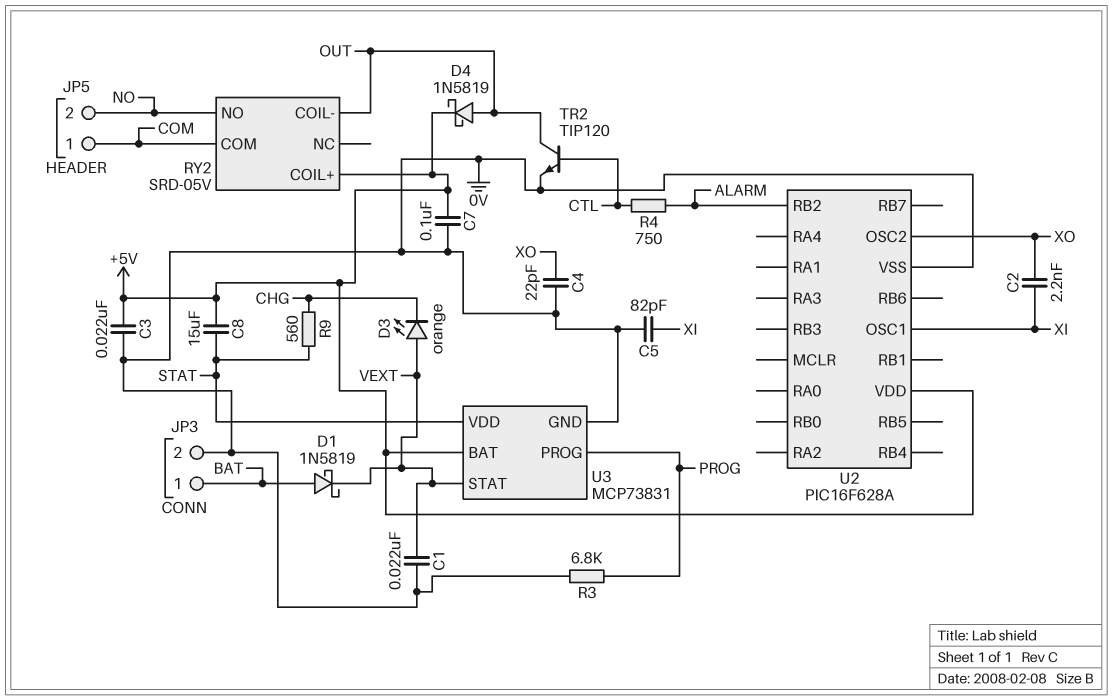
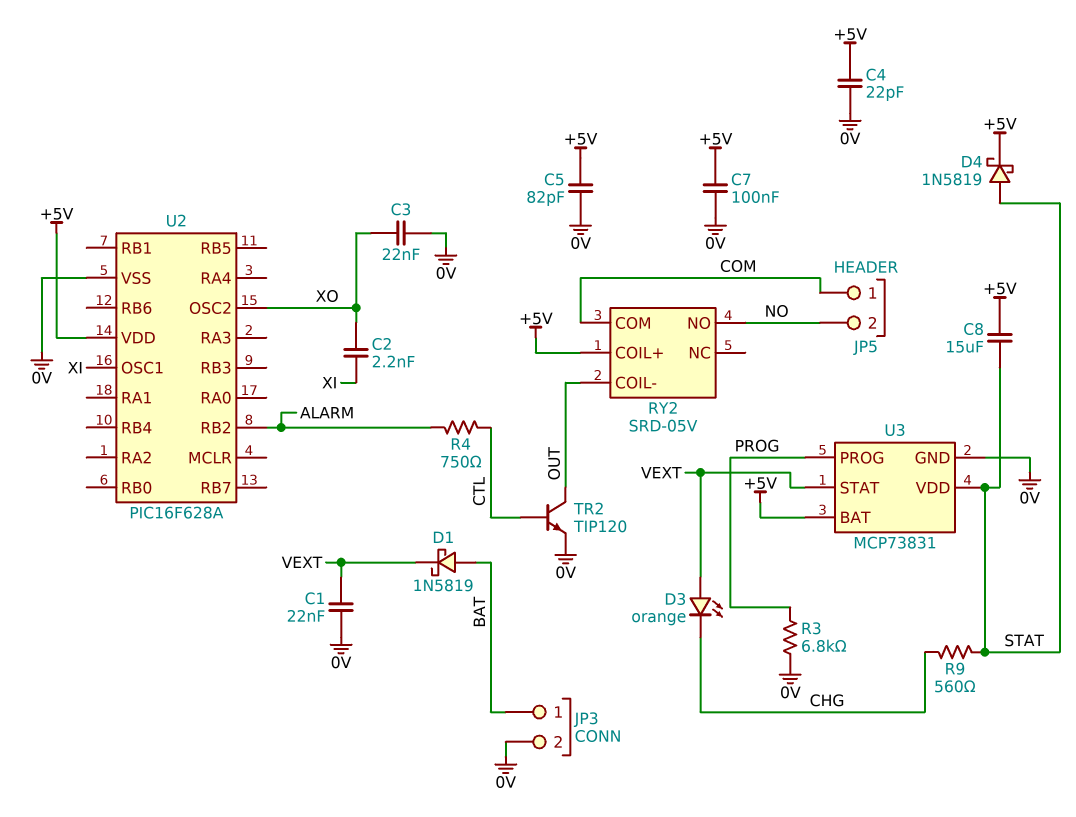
C3: 22nF (+5V, 0V) -> 22nF (0V, XO)
C4: 22pF (0V, XO) -> 22pF (+5V, 0V)
C5: 82pF (0V, XI) -> 82pF (+5V, 0V)
D4: schottky 1N5819 (A OUT, K +5V) -> schottky 1N5819 (A STAT, K +5V)

